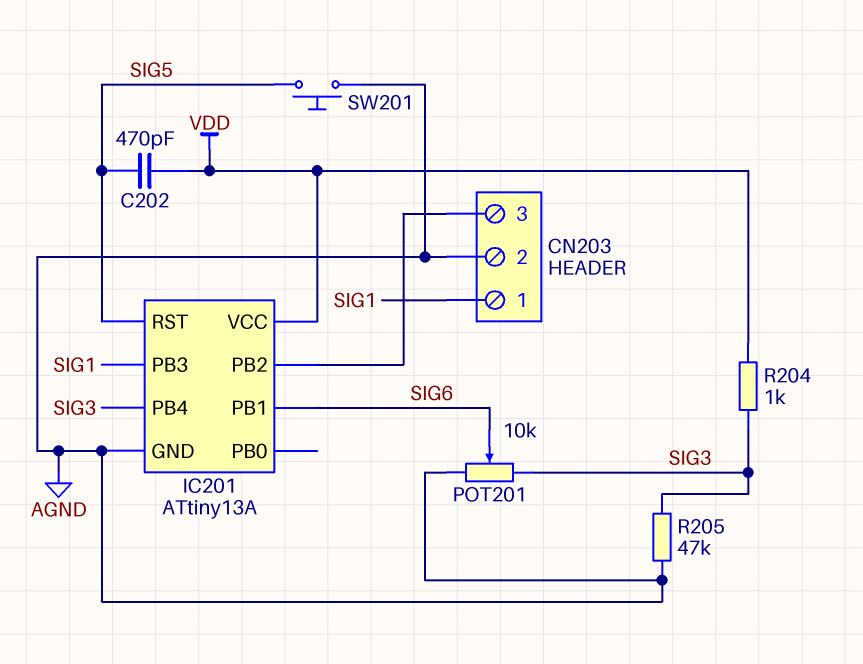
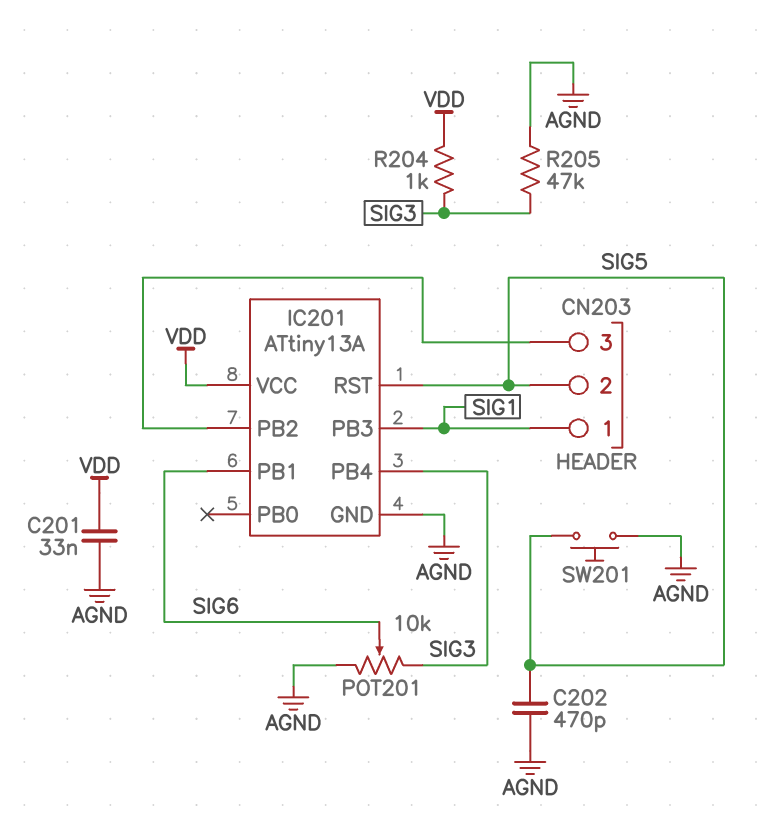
C201: none -> 33nF (AGND, VDD)
C202: 470pF (SIG5, VDD) -> 470pF (AGND, SIG5)
CN203 pin 2: AGND -> SIG5

